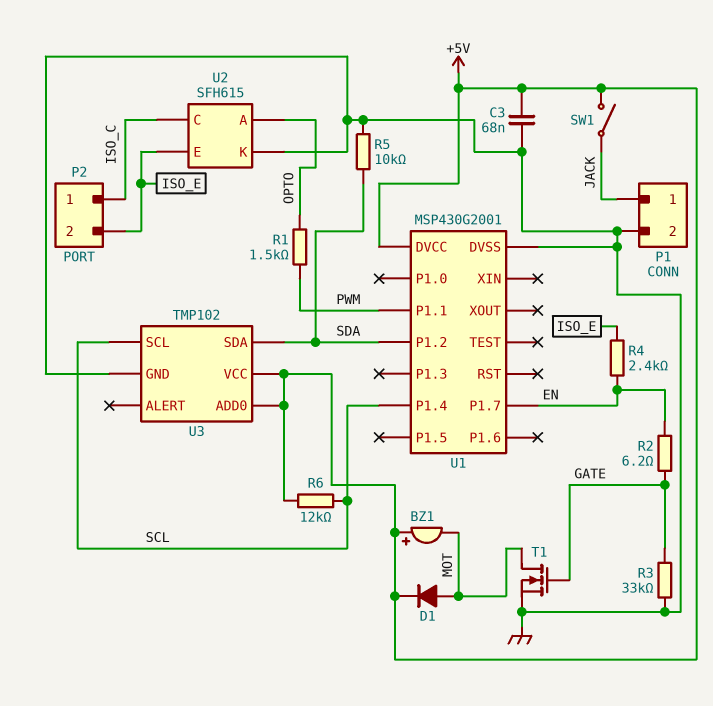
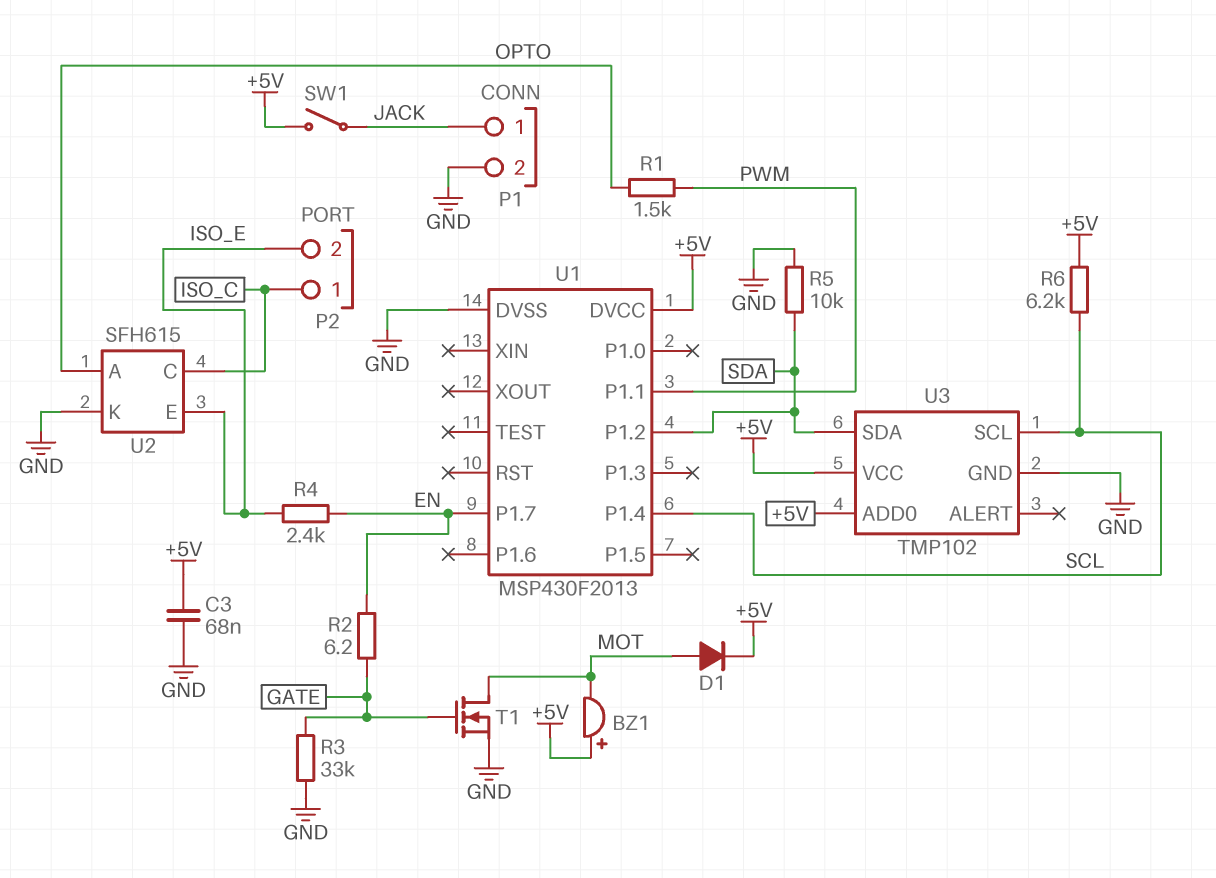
R6: 12k (+5V, SCL) -> 6.2k (+5V, SCL)
U1: MSP430G2001 -> MSP430F2013

